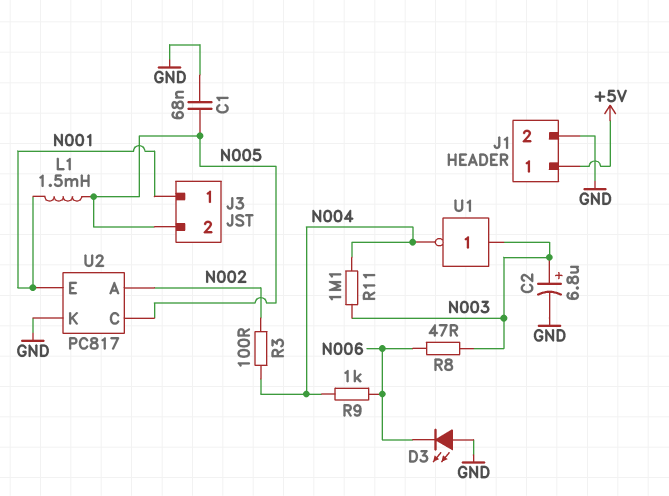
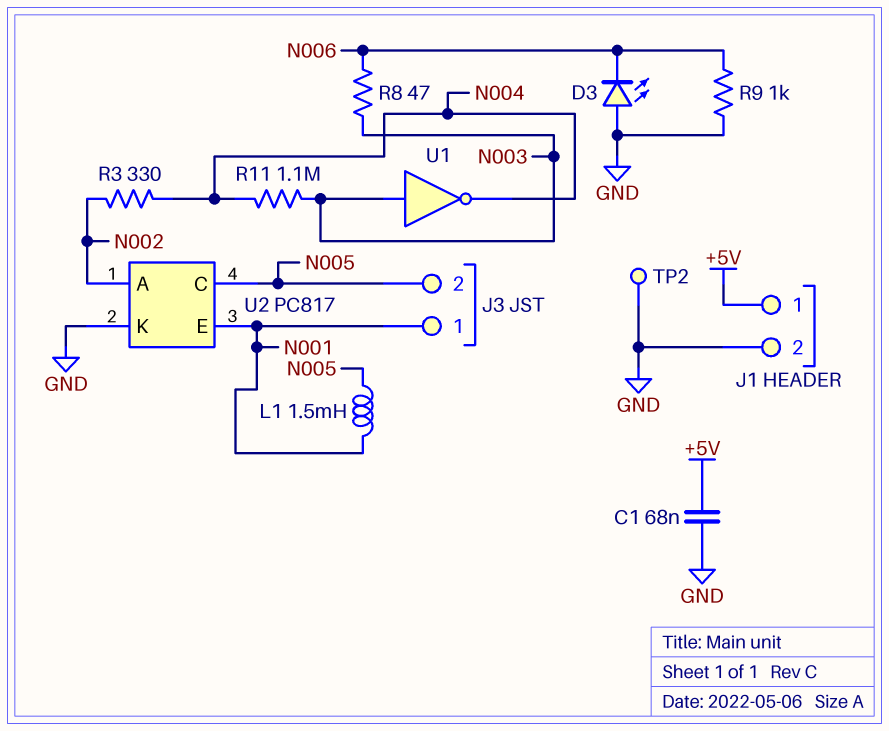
C1: 68nF (GND, N005) -> 68nF (+5V, GND)
C2: 6.8uF (plus N003, minus GND) -> none
R3: 100 (N002, N004) -> 330 (N002, N004)
R9: 1k (N004, N006) -> 1k (GND, N006)
TP2: none -> test point (GND)

